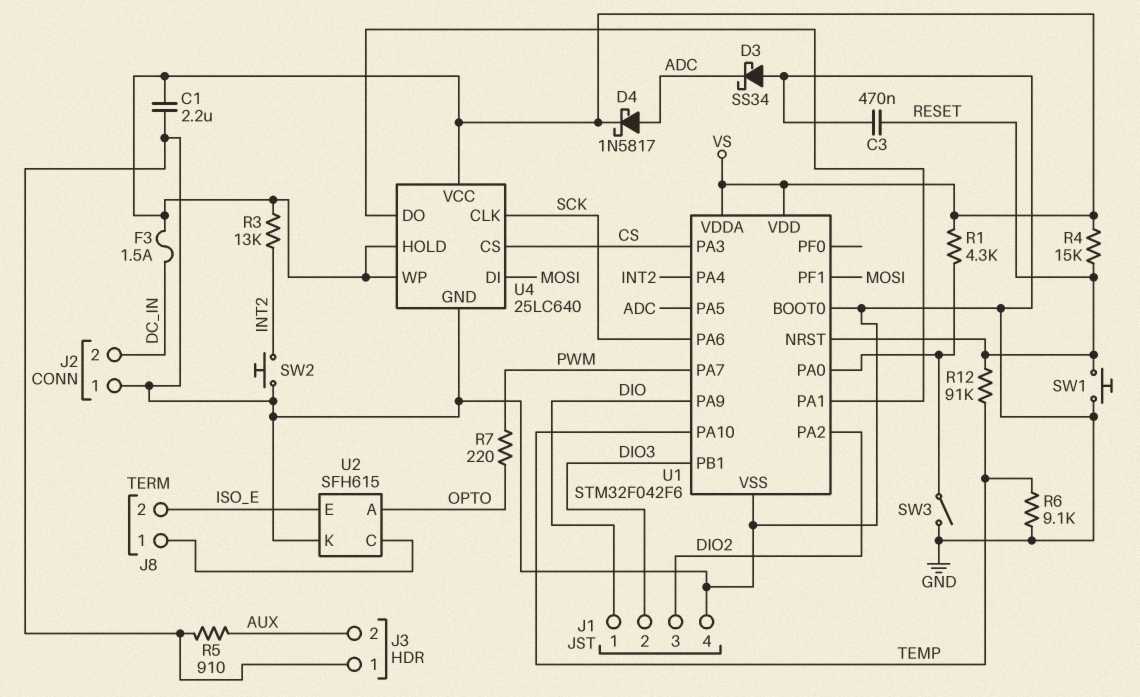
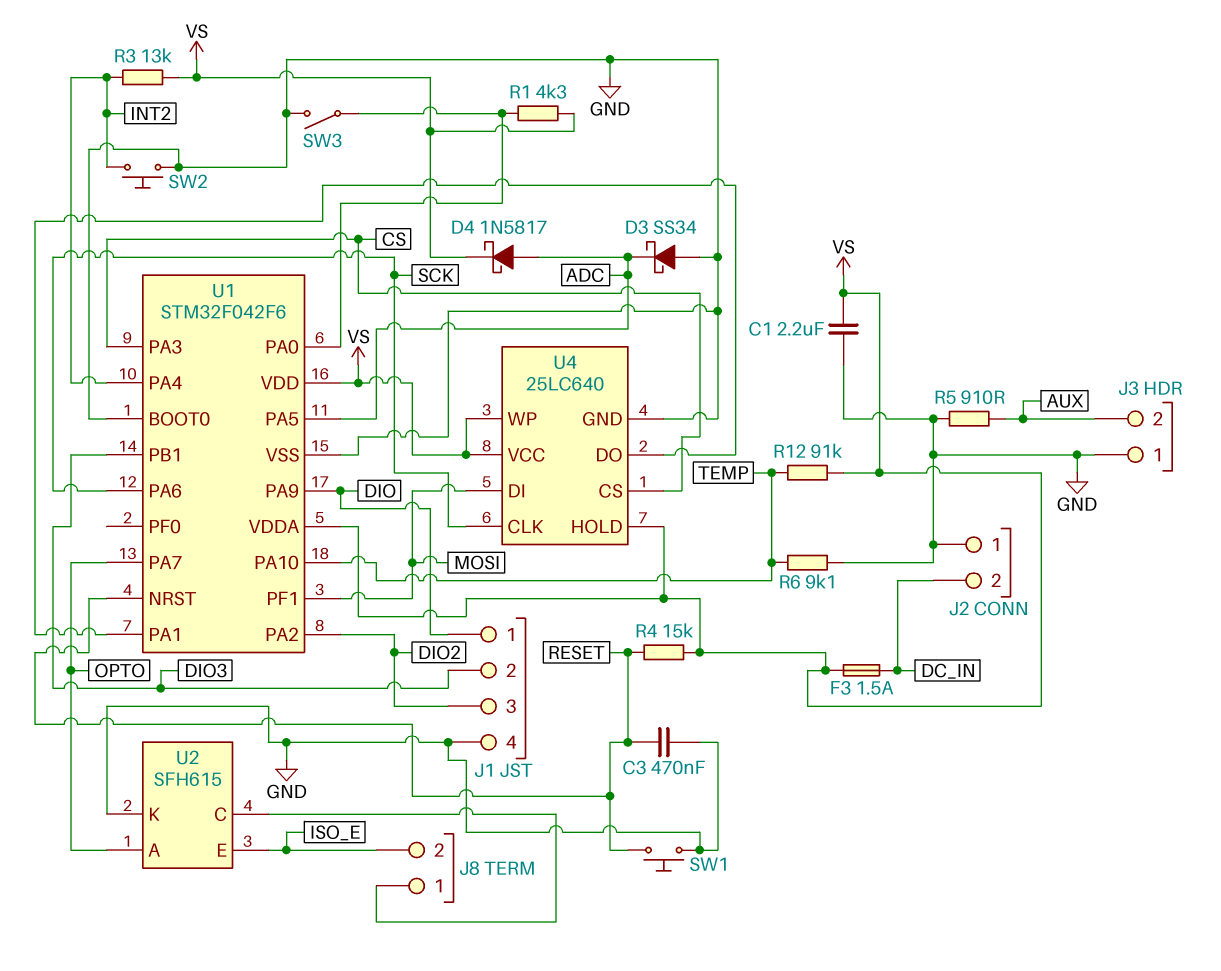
R7: 220 (OPTO, PWM) -> none
R12: 91k (RESET, TEMP) -> 91k (TEMP, VS)
U1 pin PA7: PWM -> OPTO

